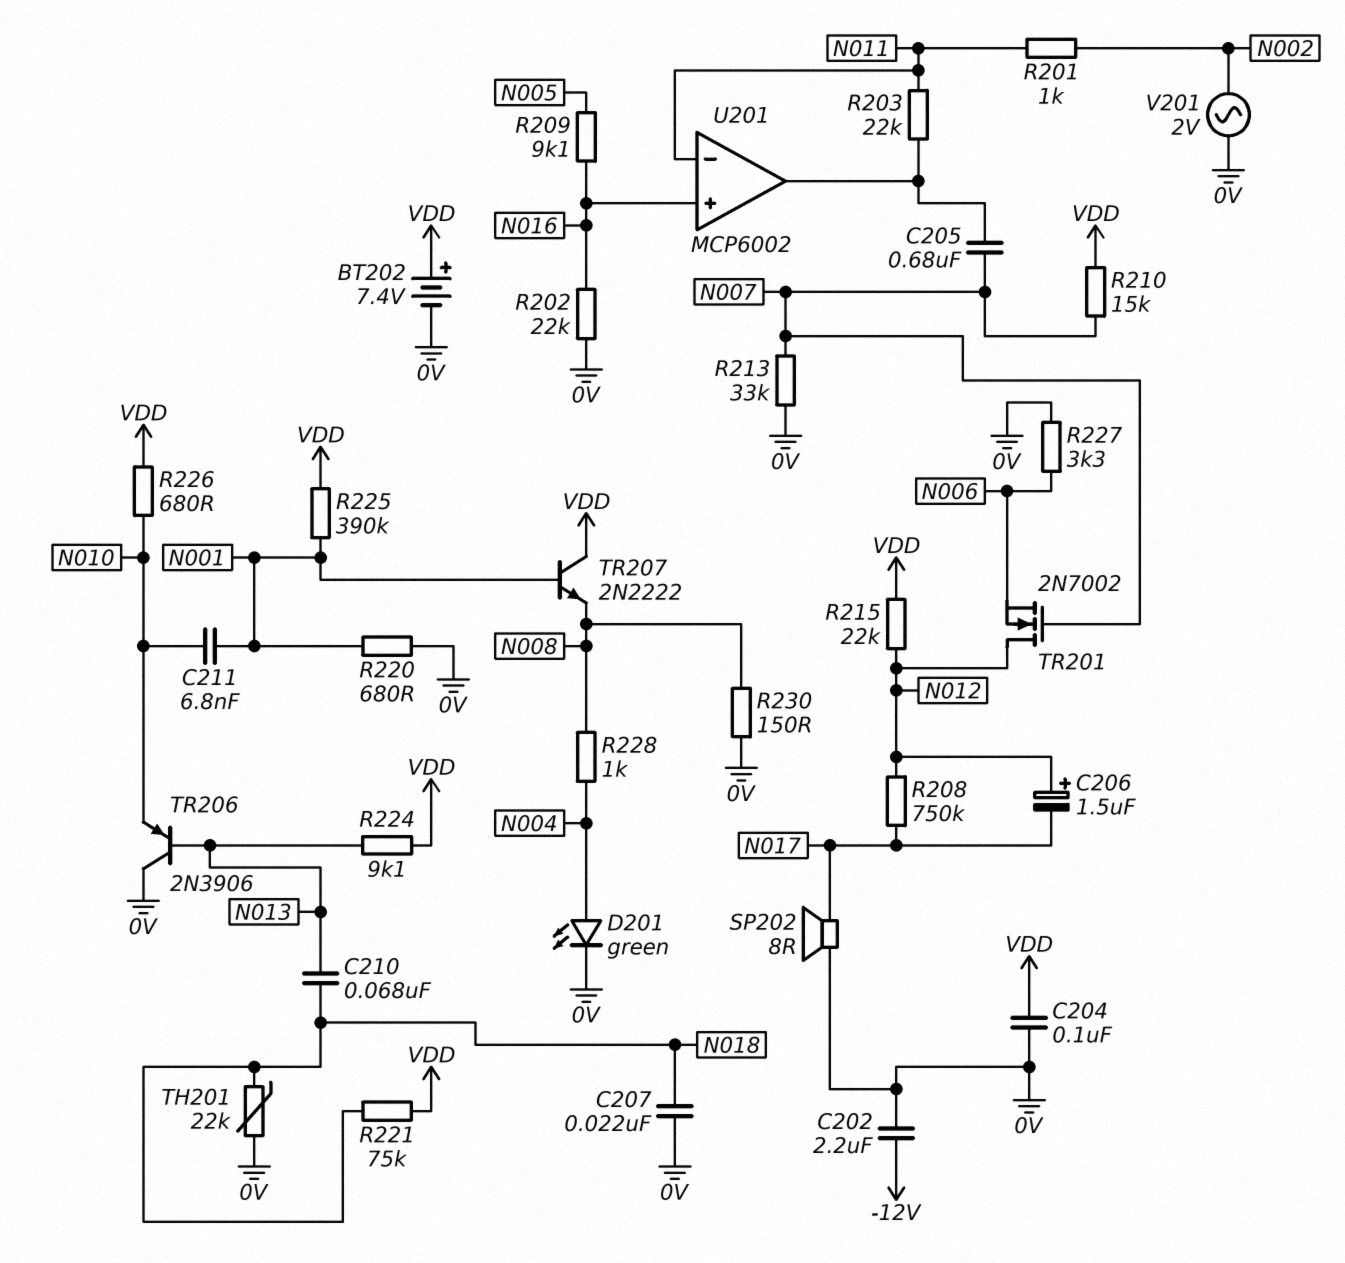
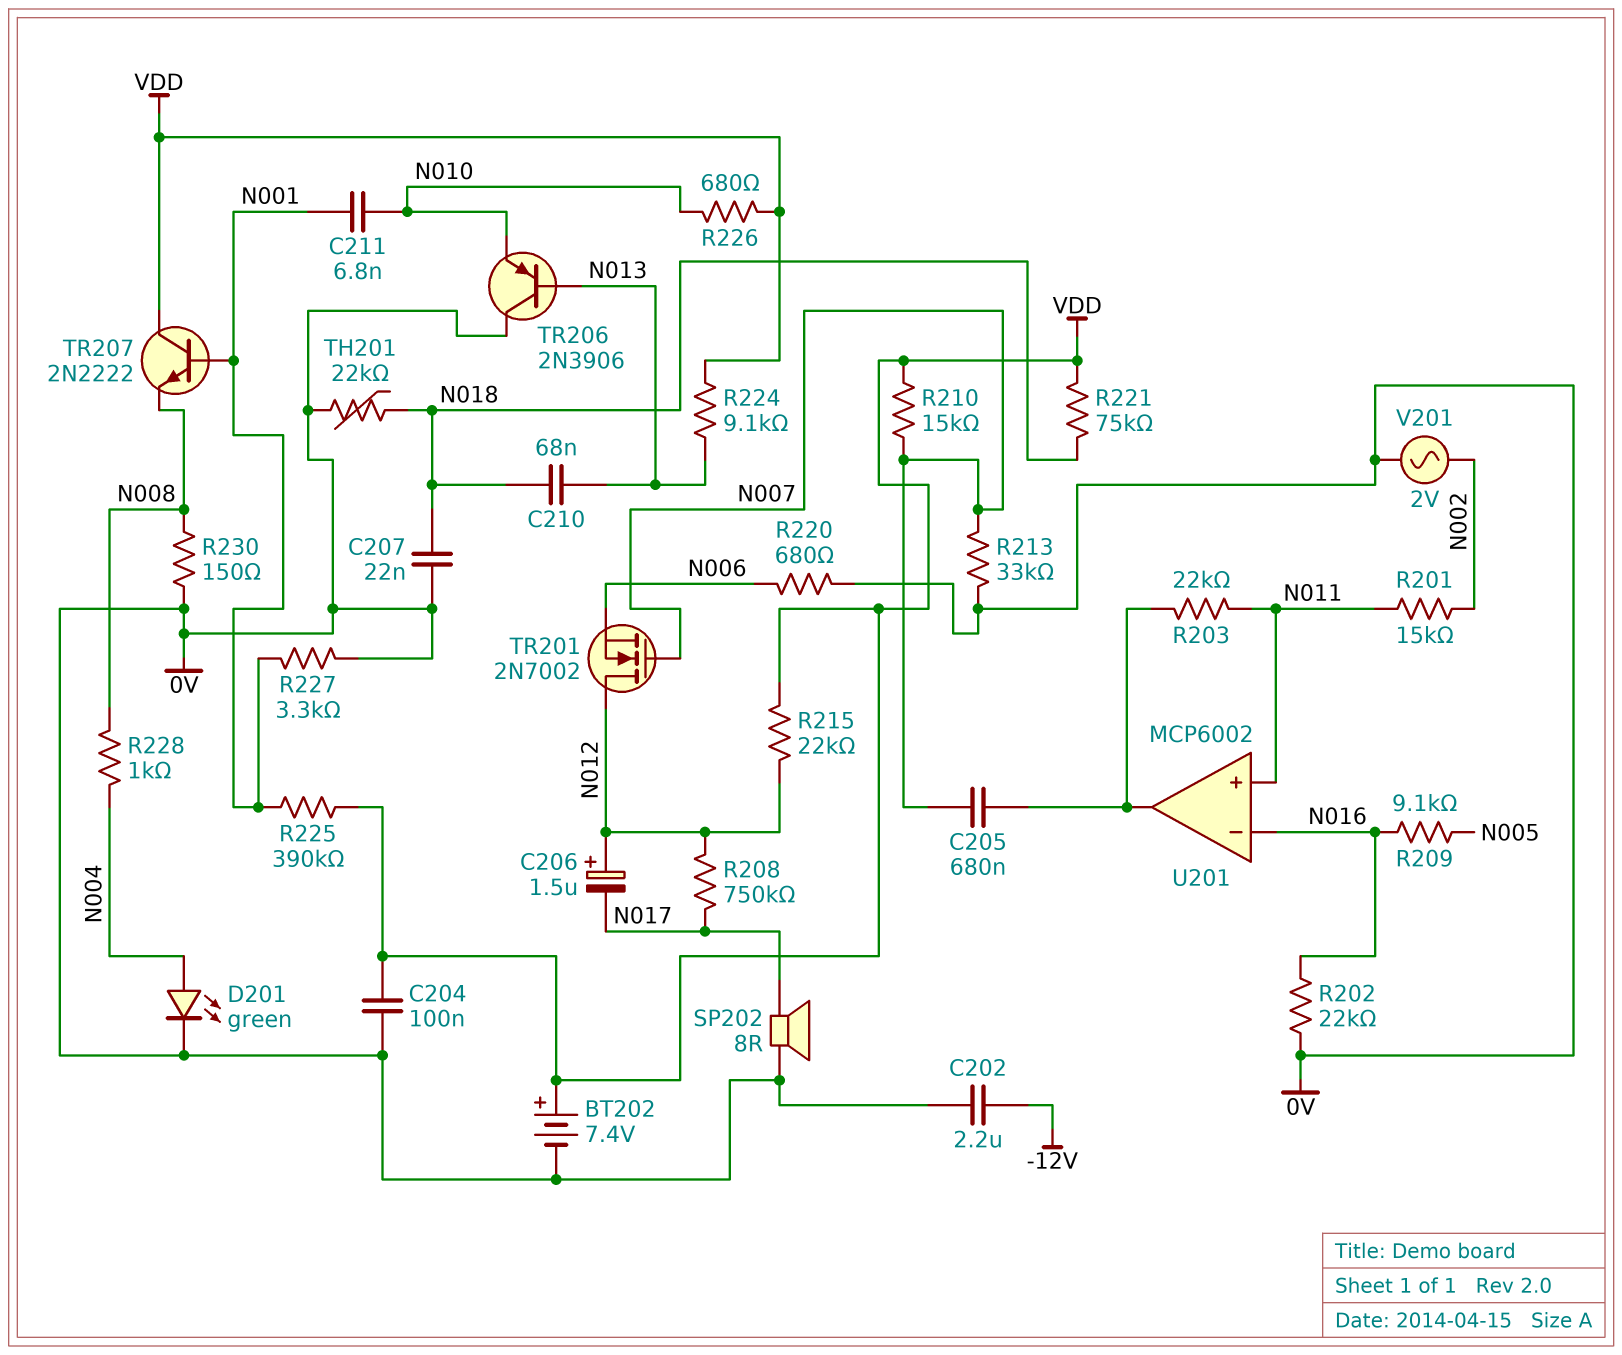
R201: 1k (N002, N011) -> 15k (N002, N011)
R220: 680 (0V, N001) -> 680 (0V, N006)
R227: 3.3k (0V, N006) -> 3.3k (0V, N001)
U201 pin in+: N016 -> N011
U201 pin in-: N011 -> N016

